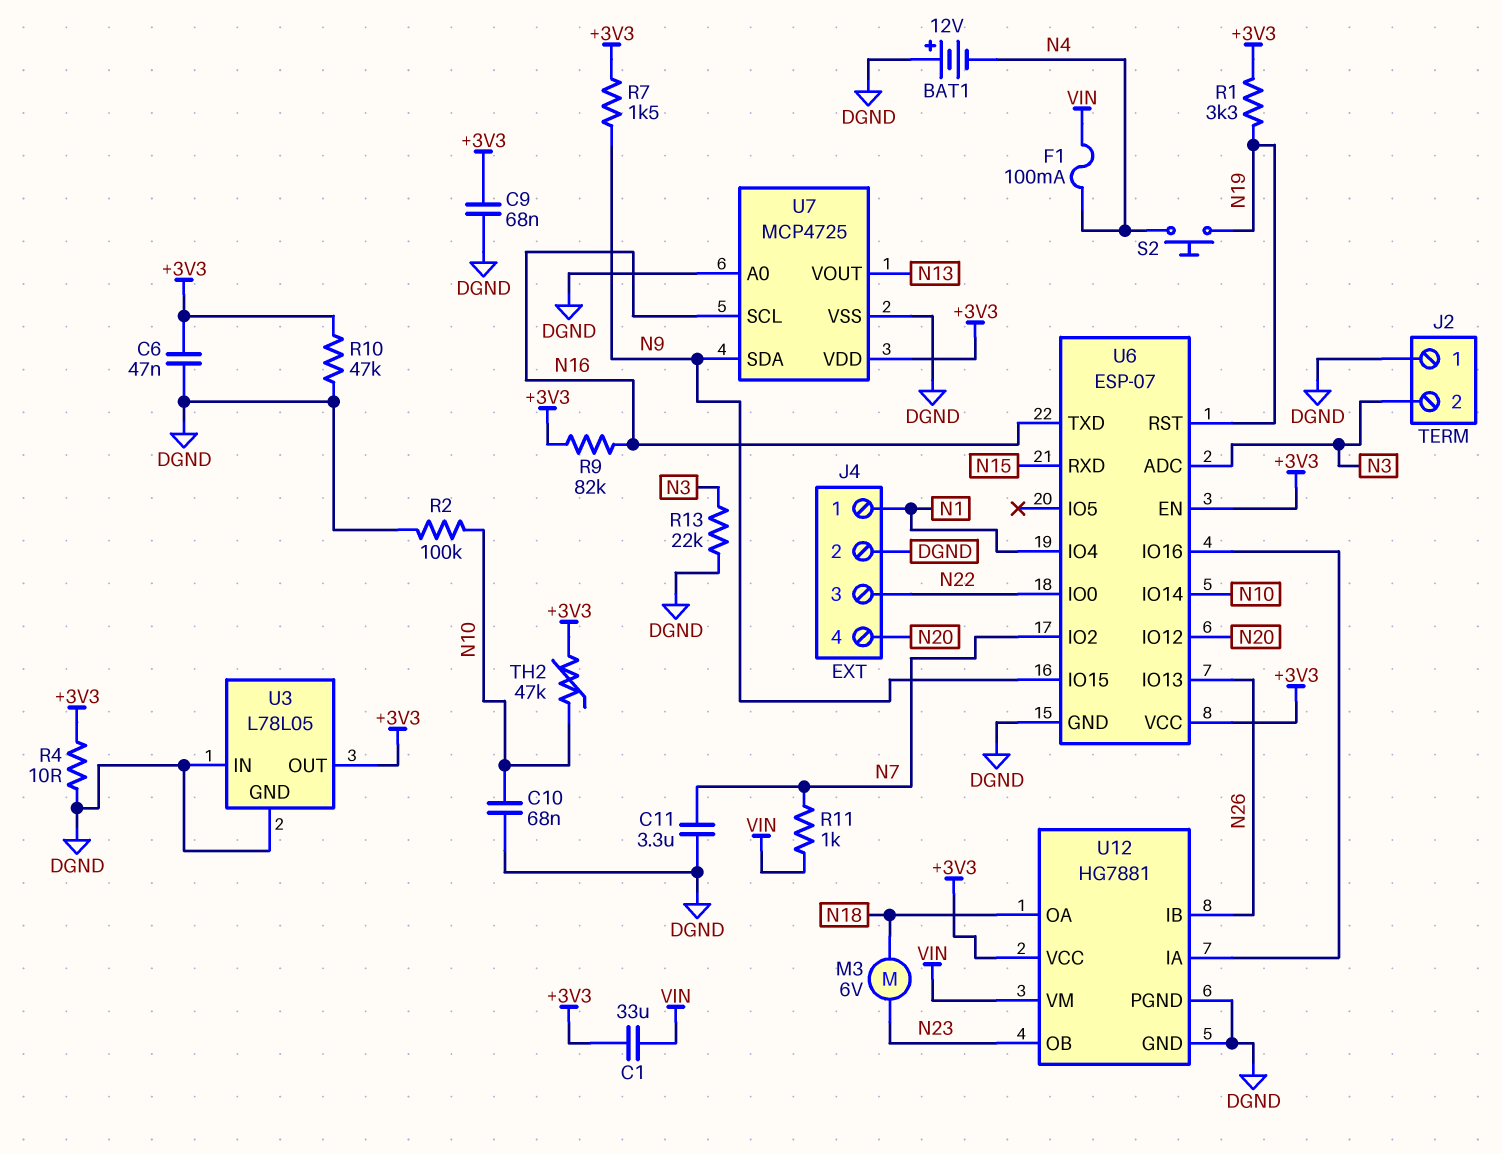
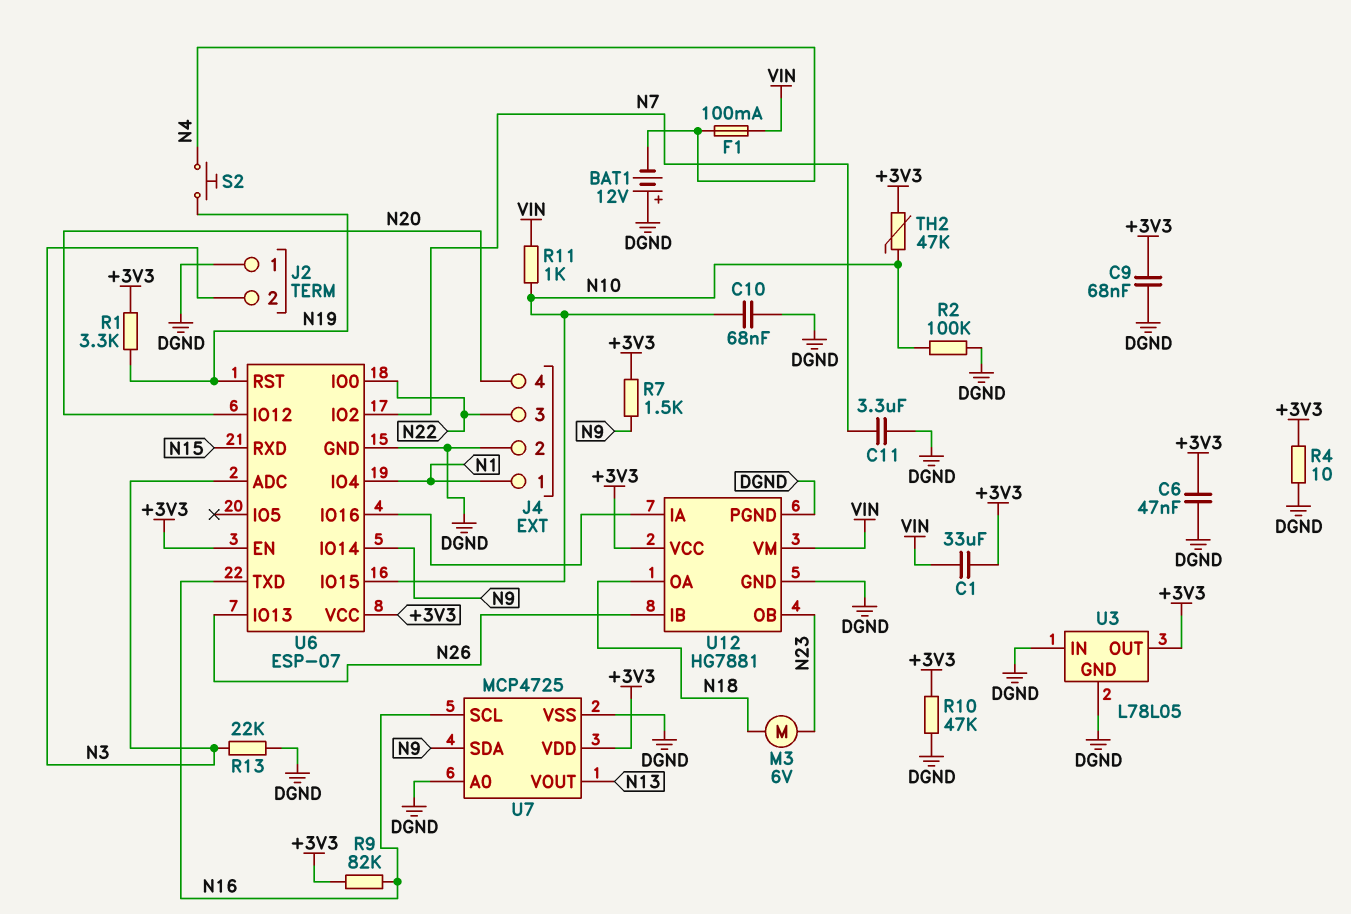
R11: 1k (N7, VIN) -> 1k (N10, VIN)
U6 pin IO14: N10 -> N9
U6 pin IO15: N9 -> N10

